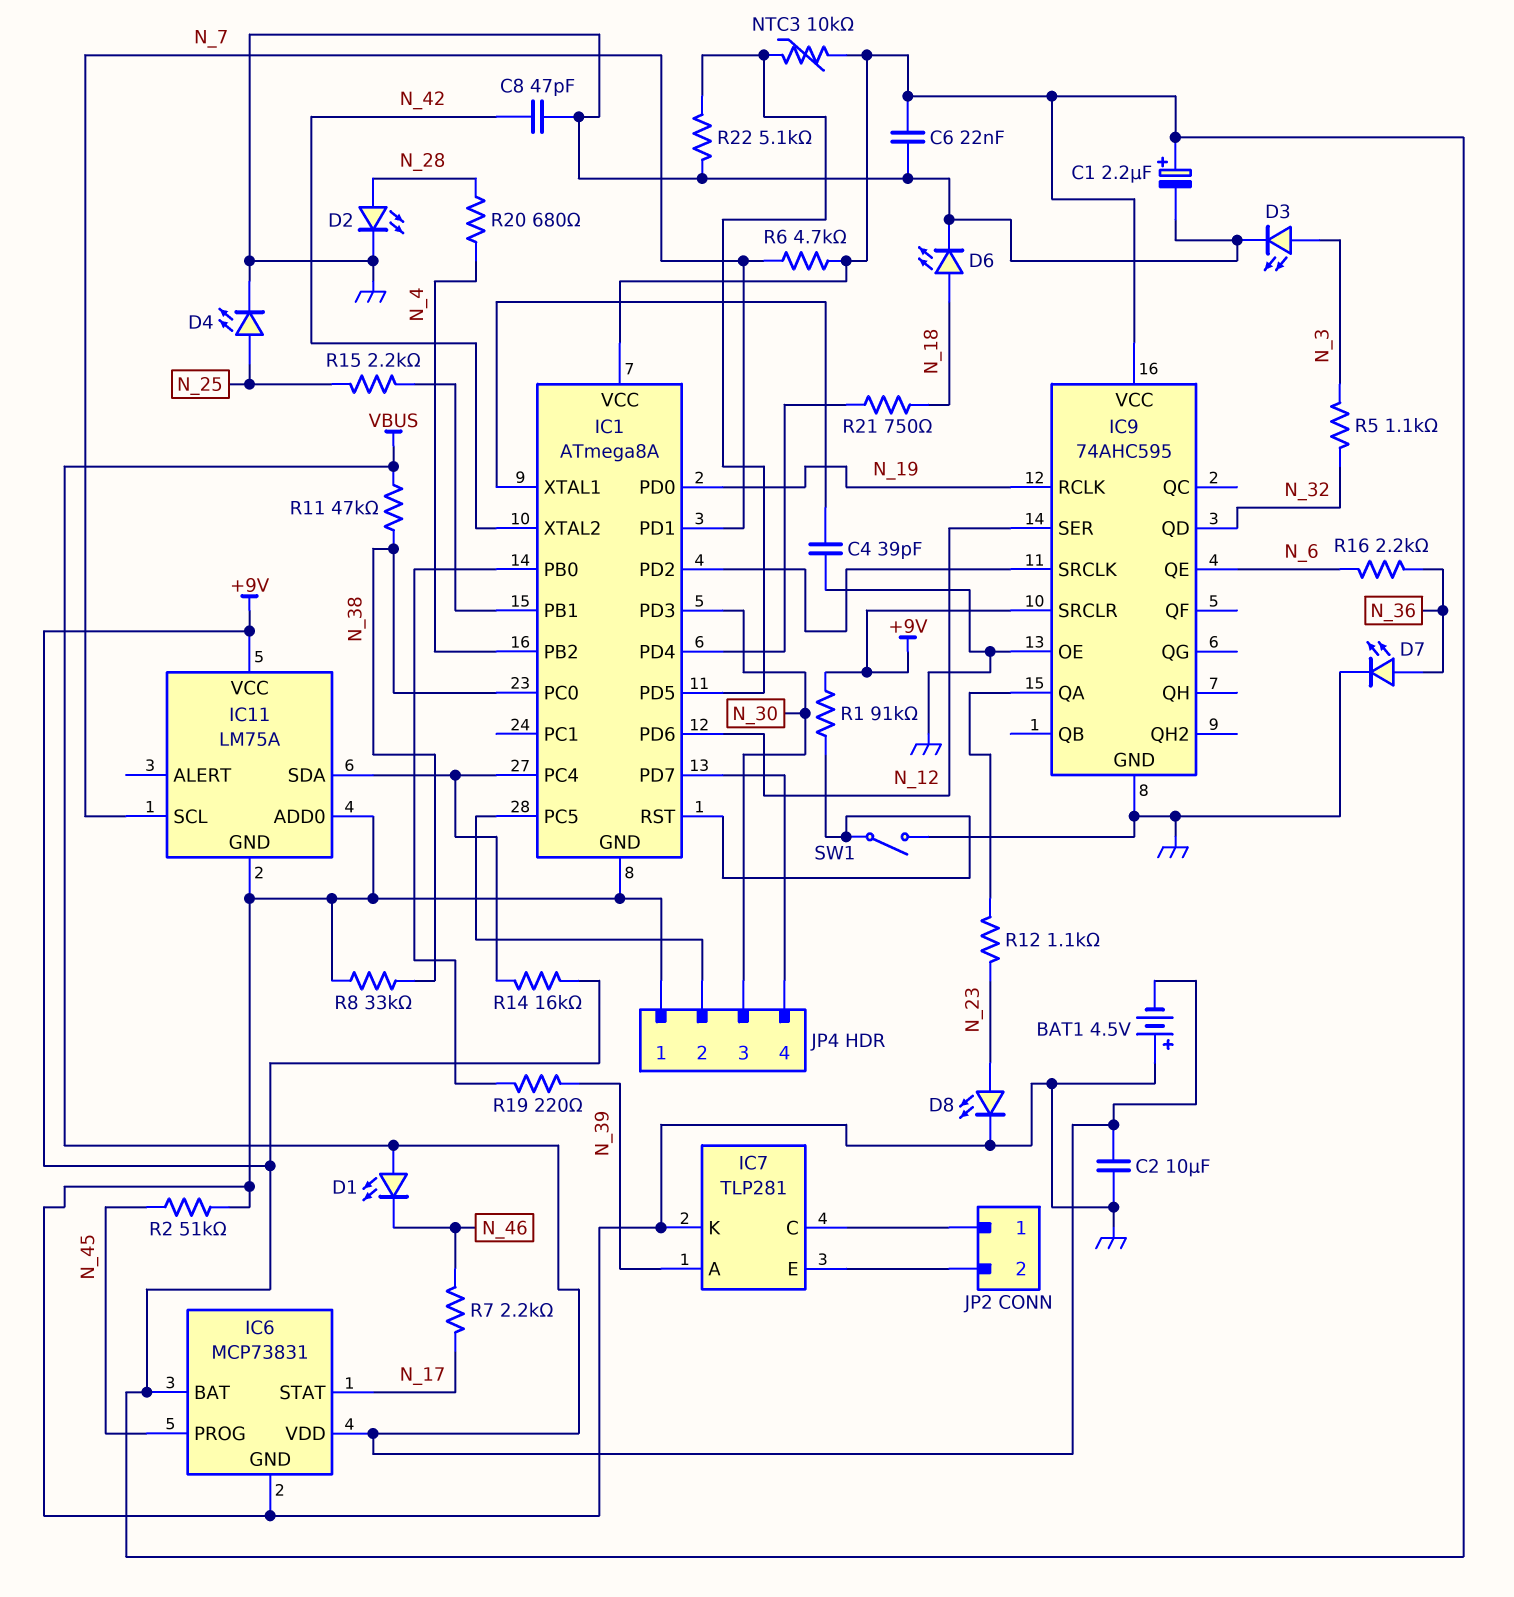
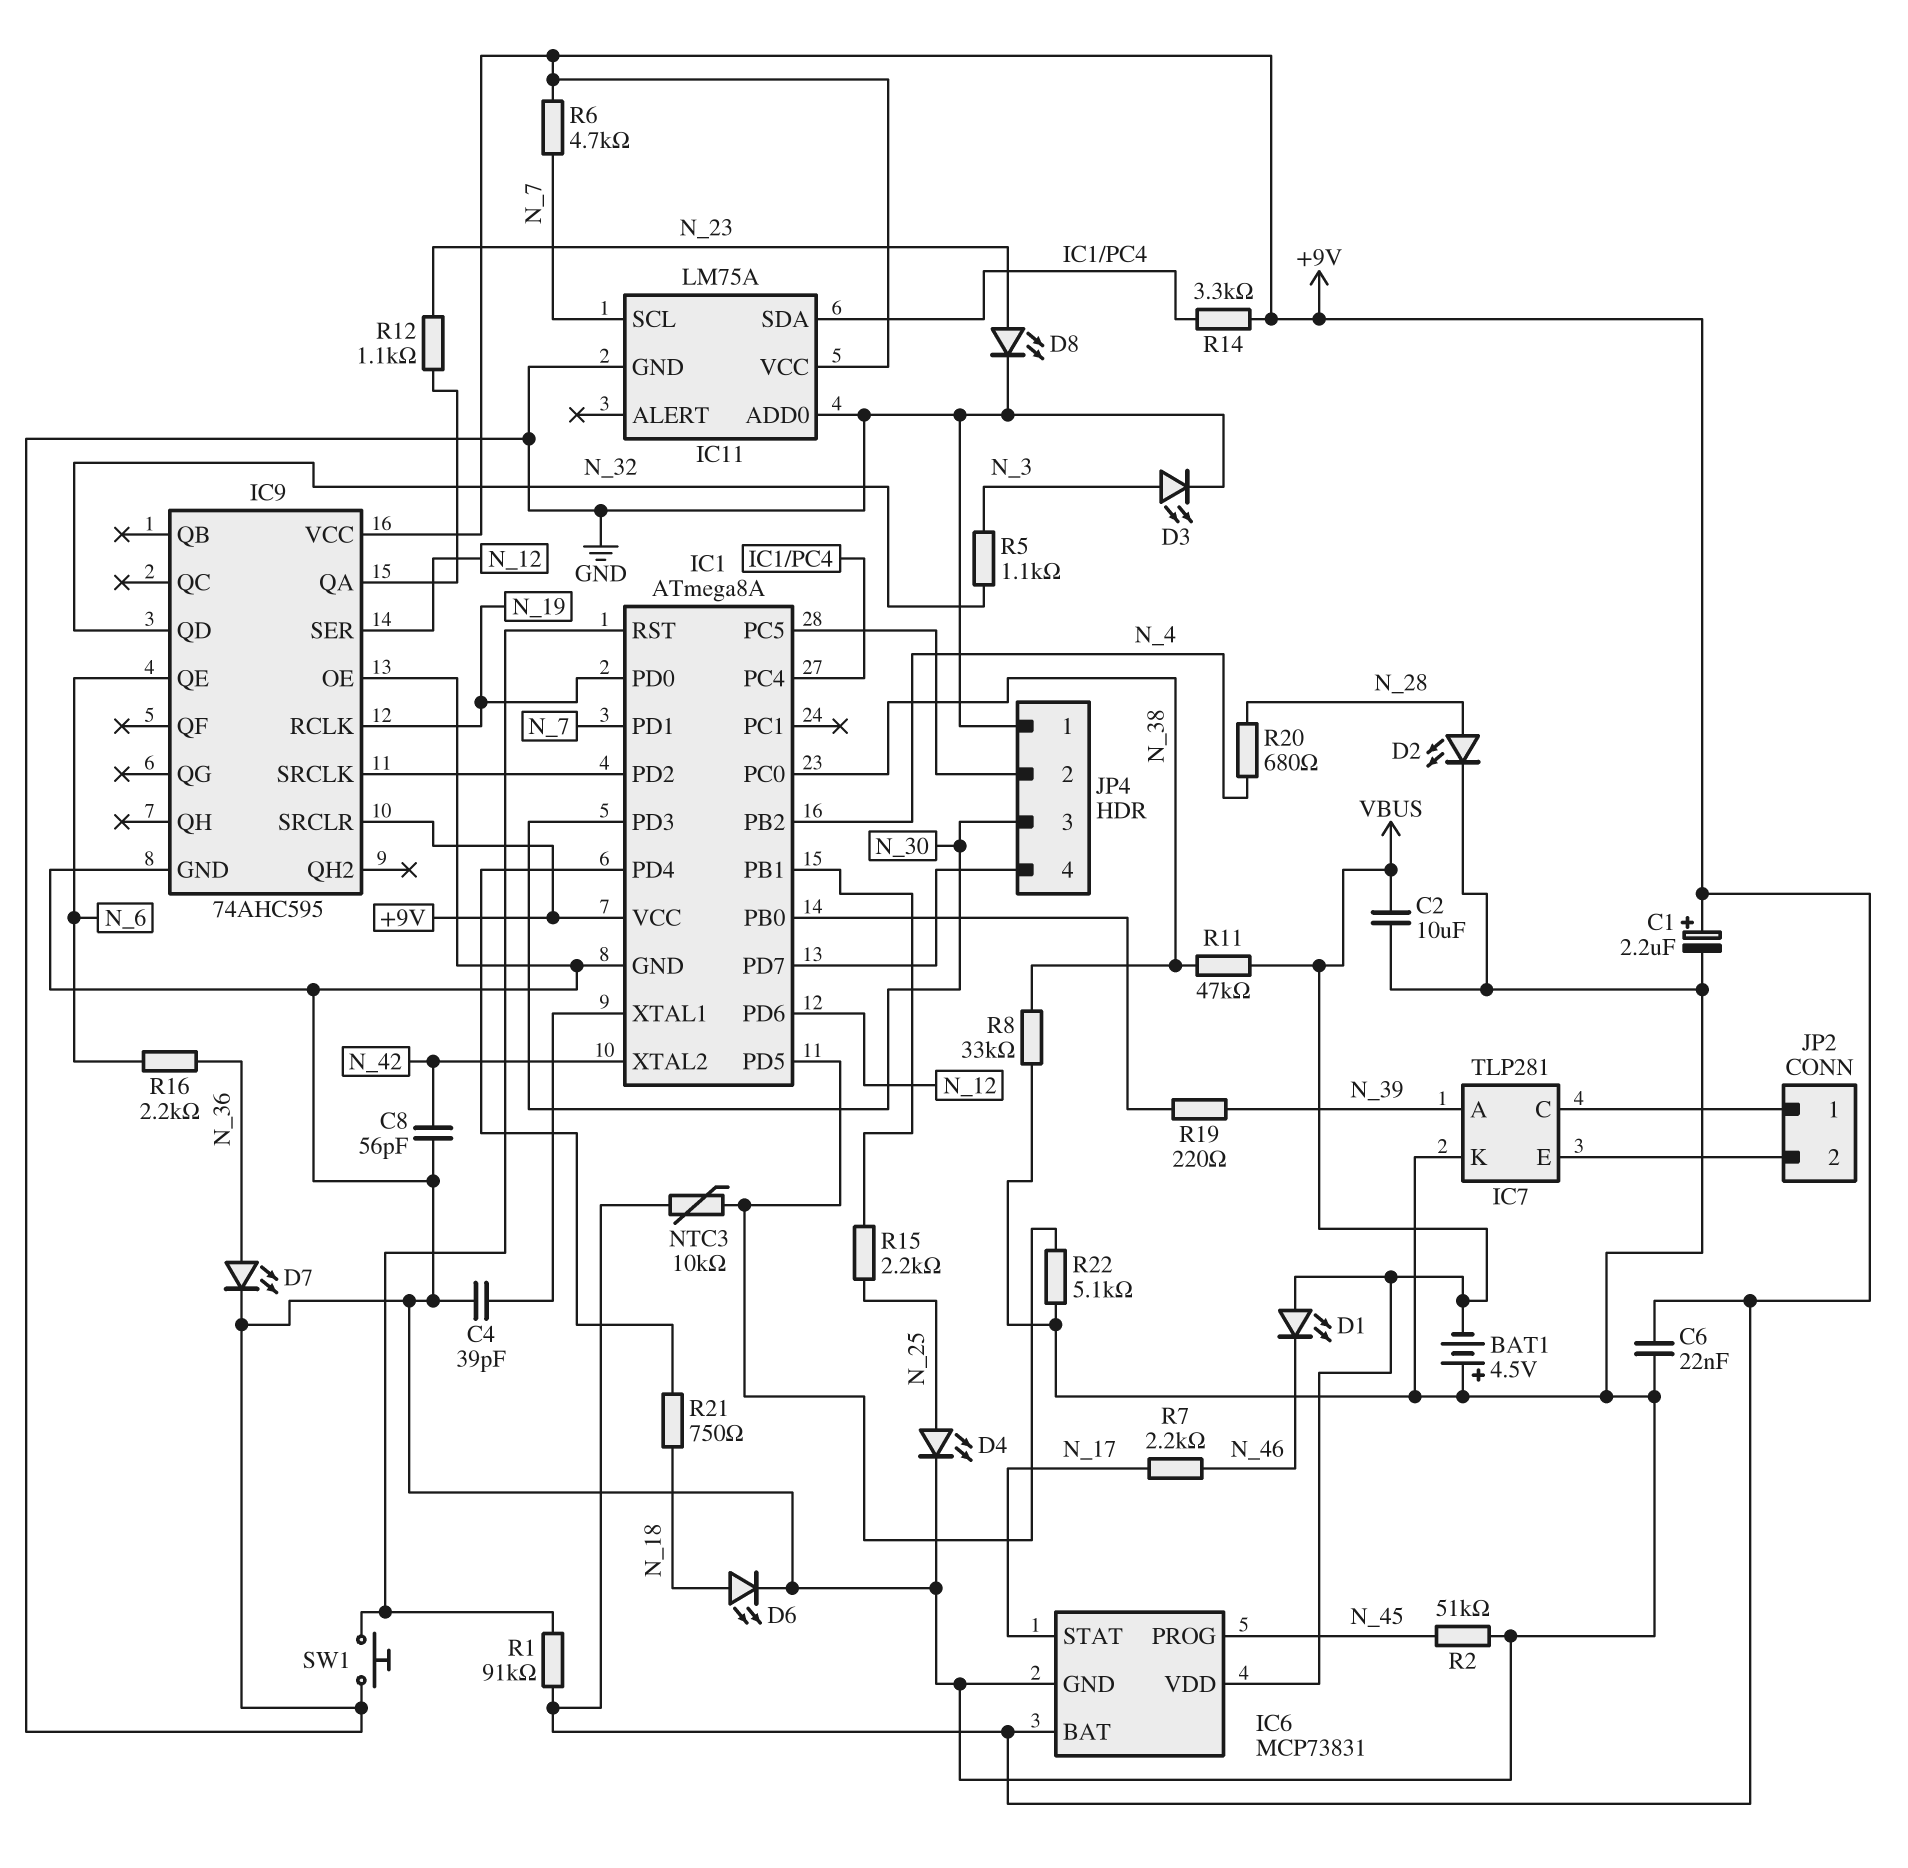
C8: 47pF (GND, N_42) -> 56pF (GND, N_42)
R14: 16k (+9V, IC1/PC4) -> 3.3k (+9V, IC1/PC4)
SW1: switch (GND, IC1/RST) -> button (GND, IC1/RST)

